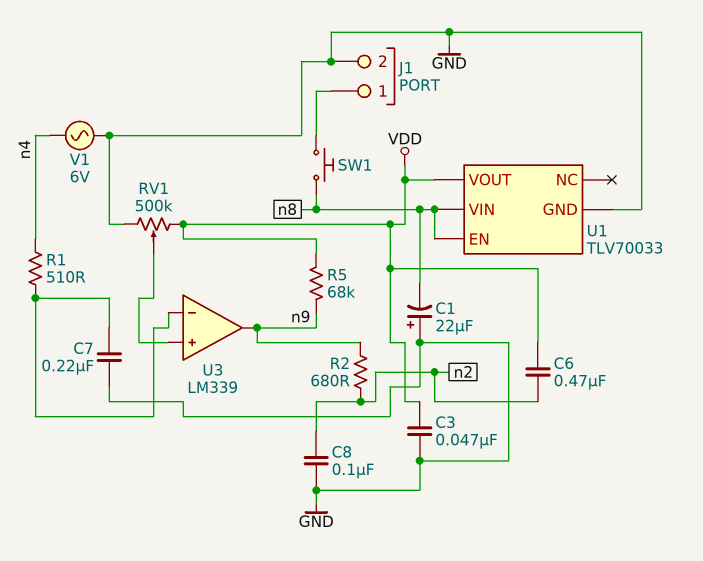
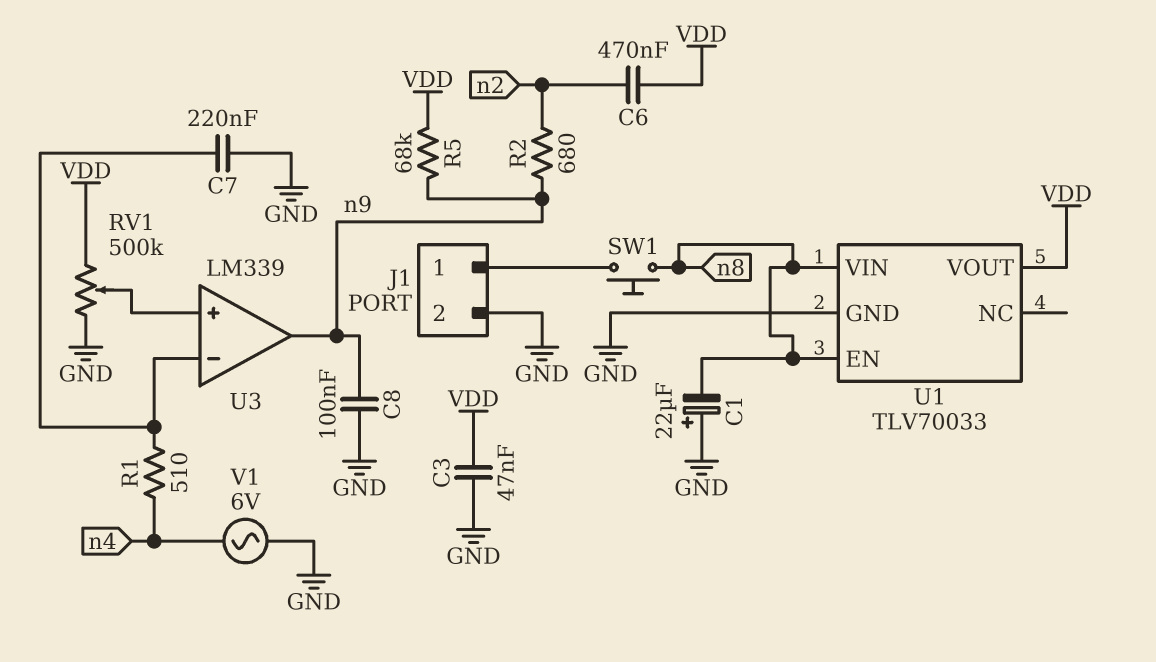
C8: 100nF (GND, n2) -> 100nF (GND, n9)

